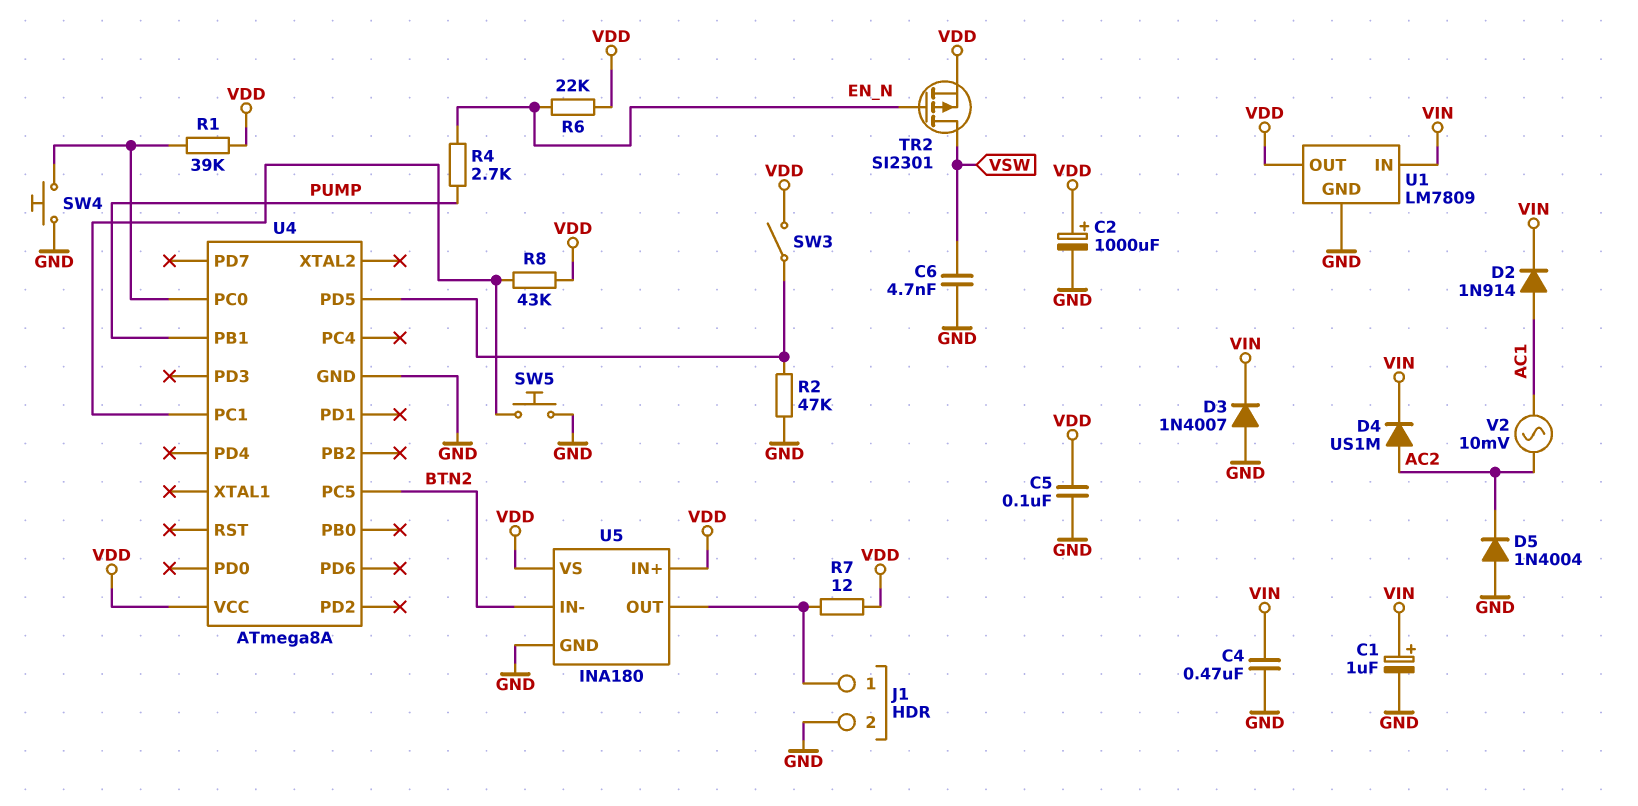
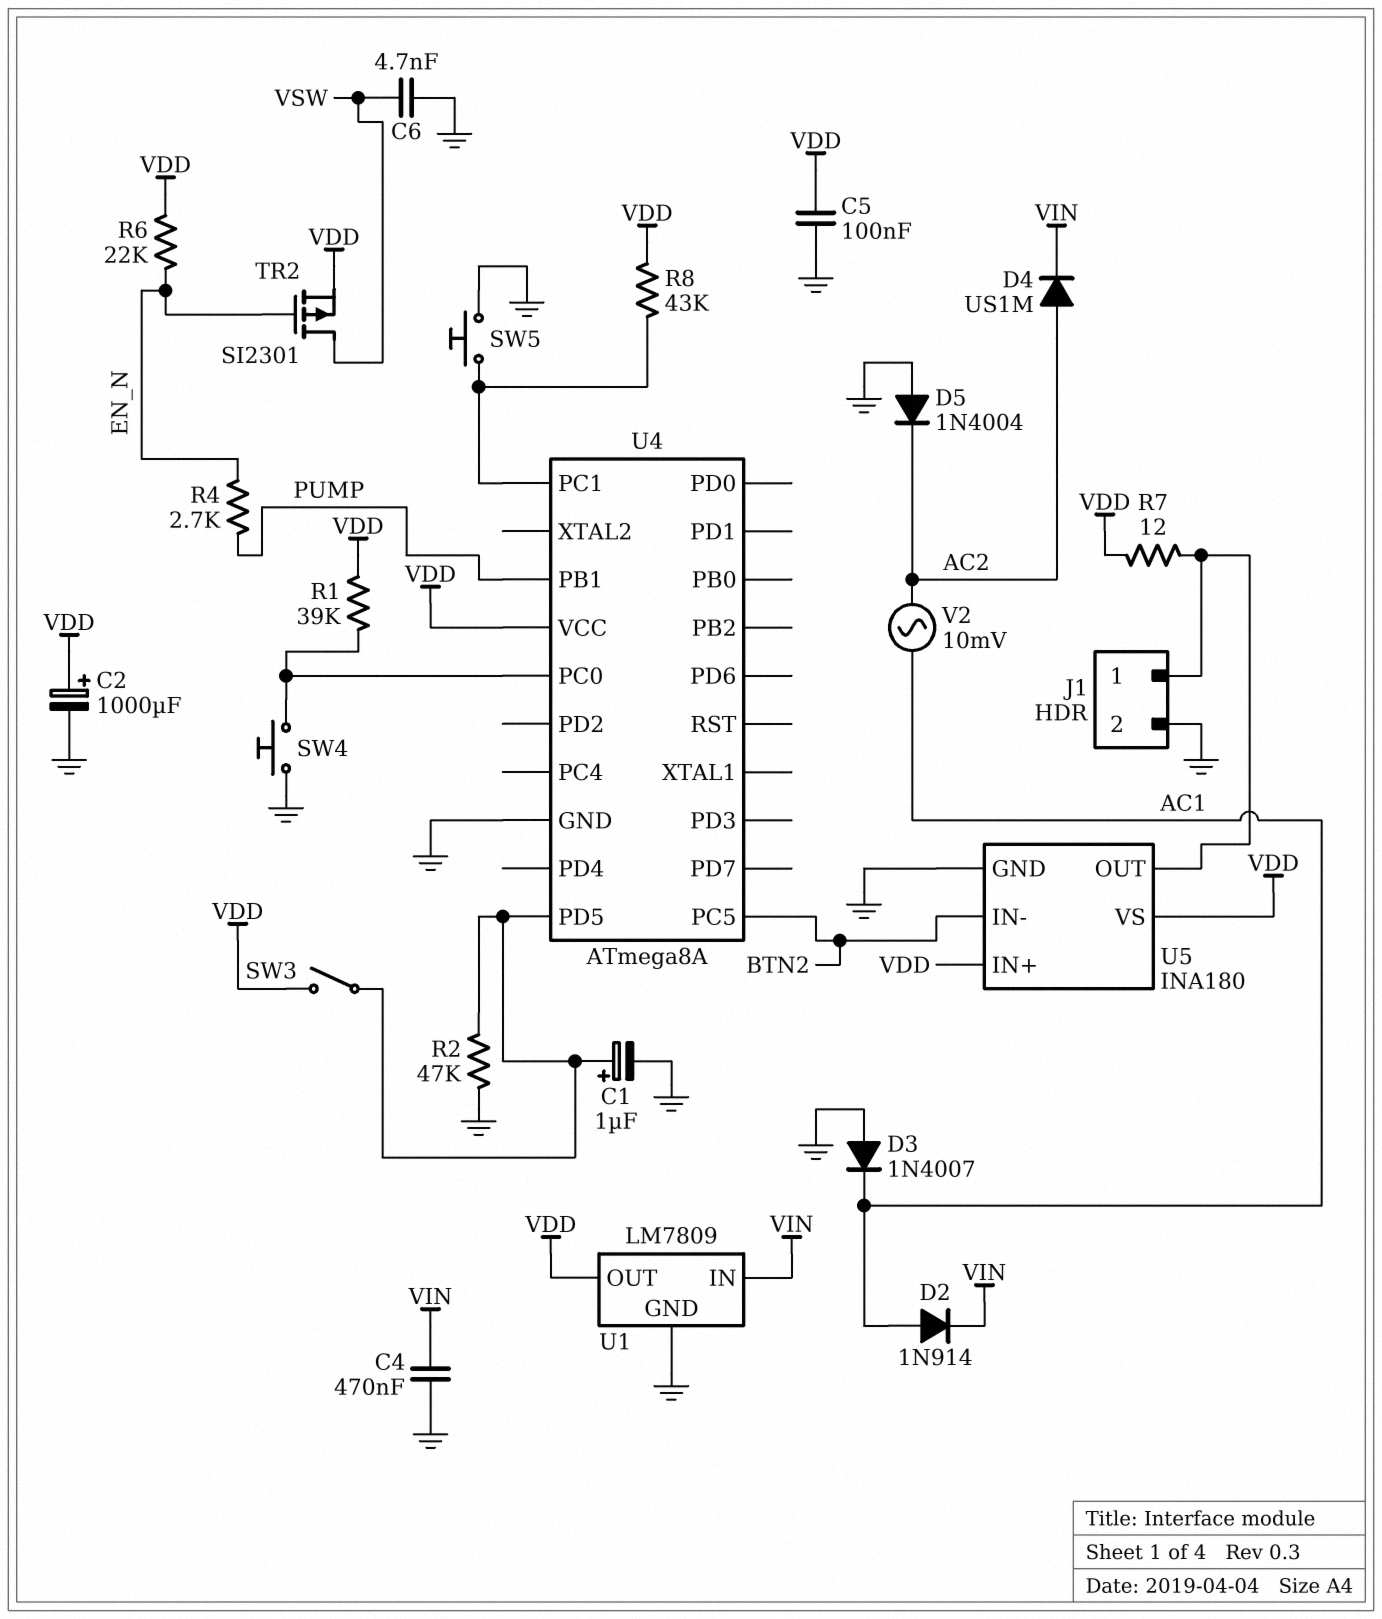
C1: 1uF (plus VIN, minus GND) -> 1uF (plus U4/PD5, minus GND)
D3: diode 1N4007 (A GND, K VIN) -> diode 1N4007 (A GND, K AC1)

